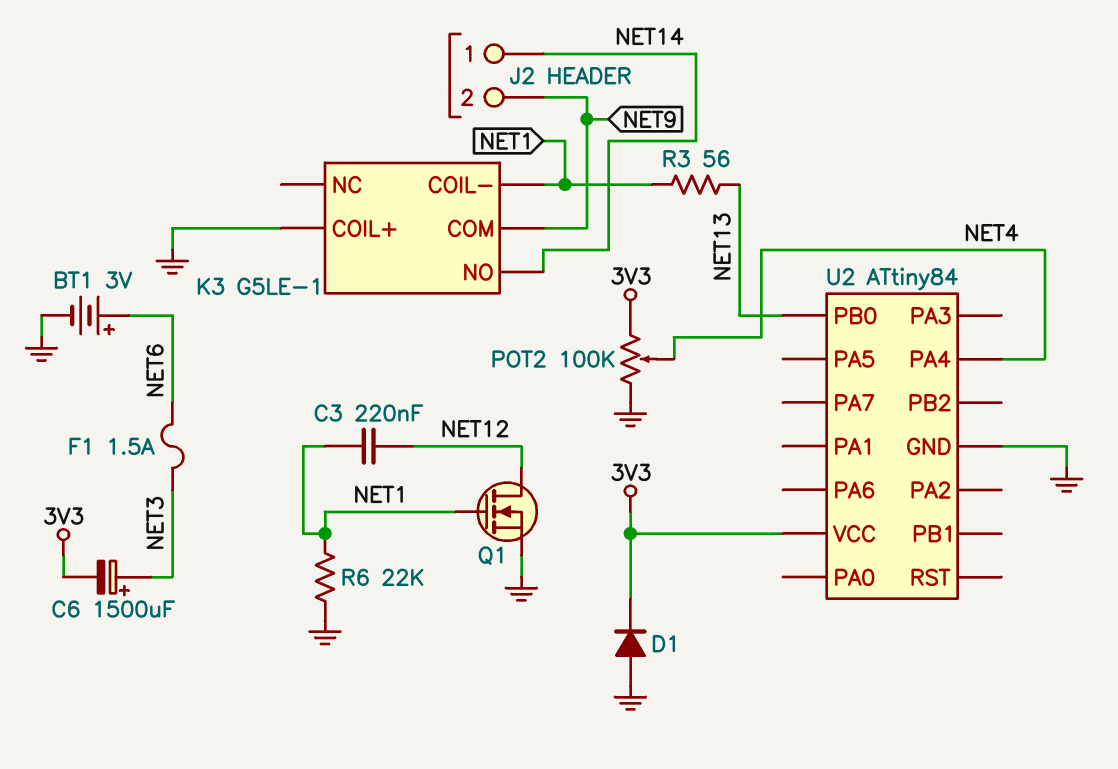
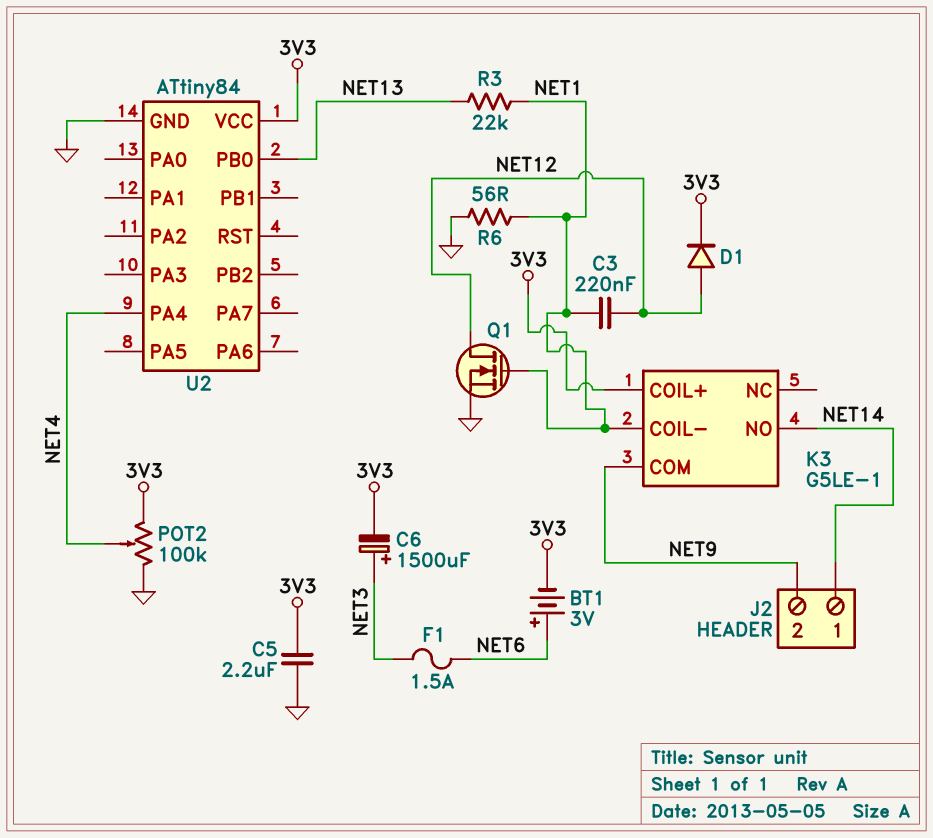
BT1: 3V (plus NET6, minus GND) -> 3V (plus NET6, minus 3V3)
C5: none -> 2.2uF (3V3, GND)
D1: diode (A GND, K 3V3) -> diode (A NET12, K 3V3)
K3 pin COIL+: GND -> 3V3
R3: 56 (NET1, NET13) -> 22k (NET1, NET13)
R6: 22k (GND, NET1) -> 56 (GND, NET1)

